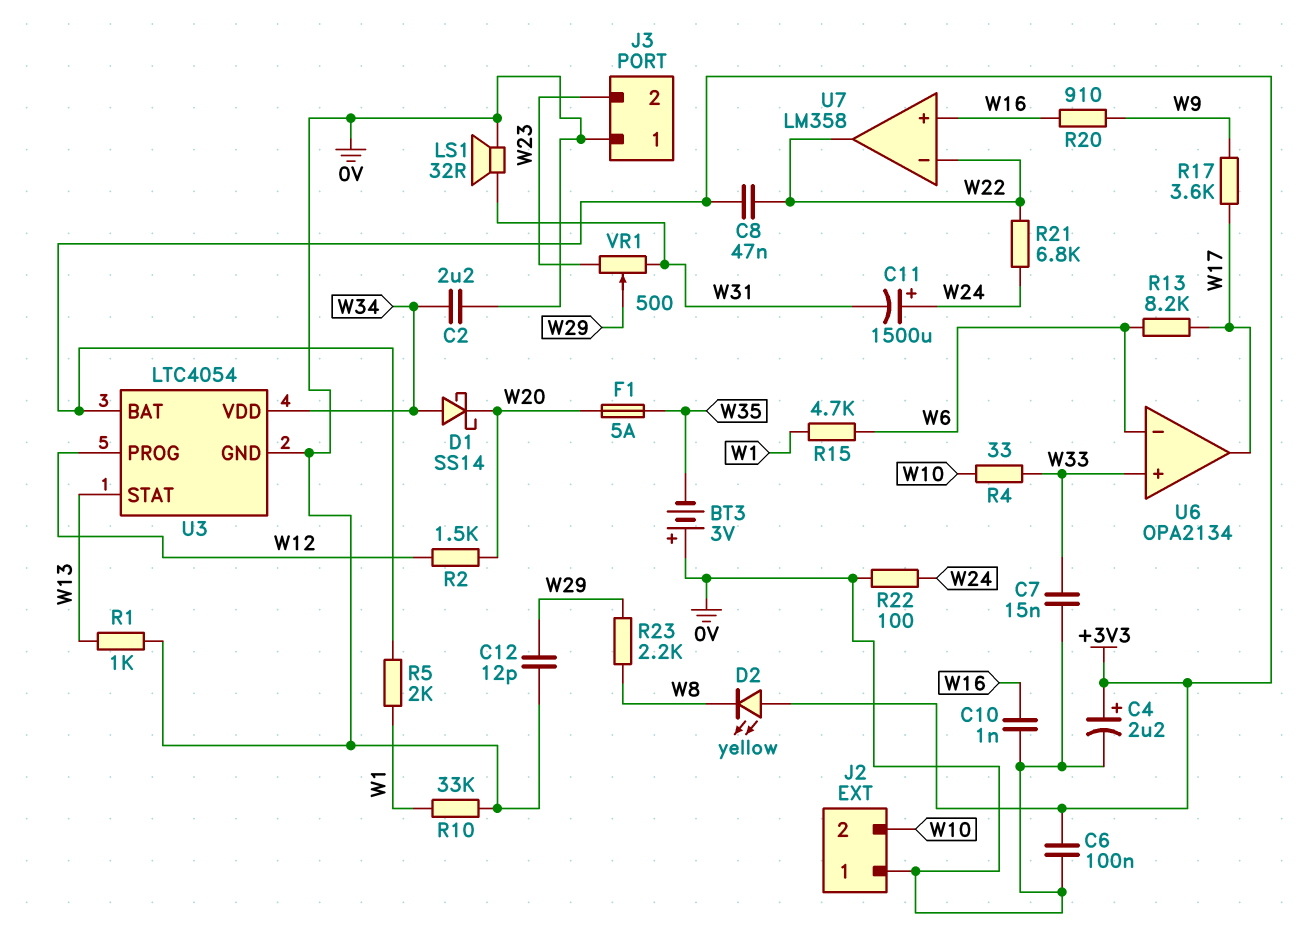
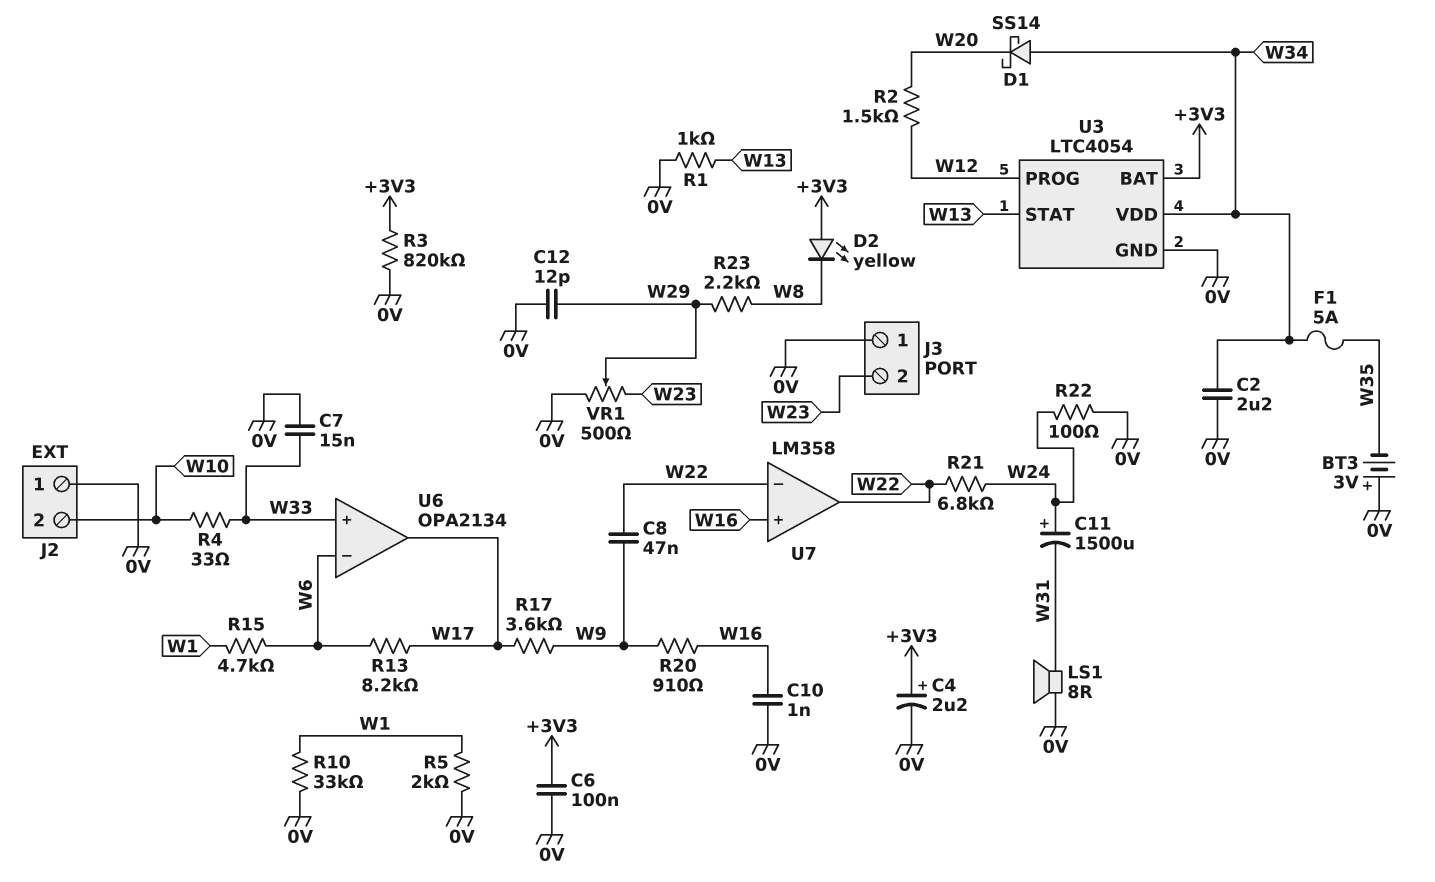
C8: 47nF (+3V3, W22) -> 47nF (W9, W22)
F1: 5A (W20, W35) -> 5A (W34, W35)
LS1: speaker 32R (0V, W31) -> speaker 8R (0V, W31)
R3: none -> 820k (+3V3, 0V)
R5: 2k (+3V3, W1) -> 2k (0V, W1)
VR1: 500 (W23, W31, wiper W29) -> 500 (0V, W23, wiper W29)

